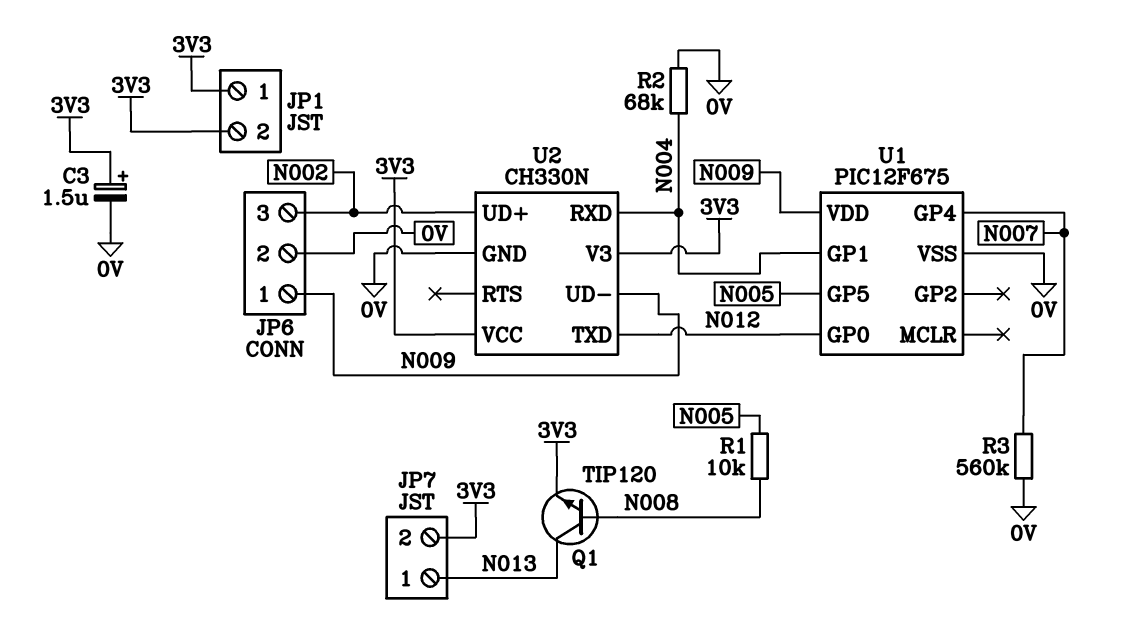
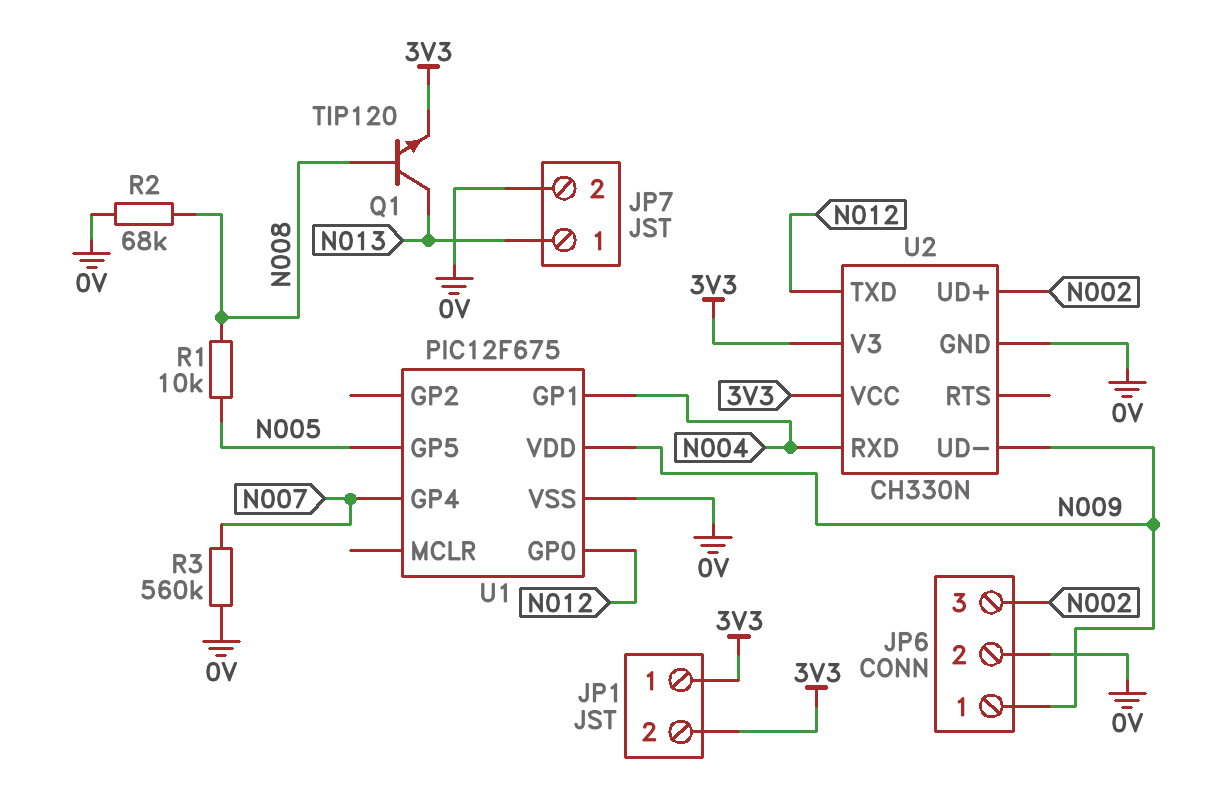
C3: 1.5uF (plus 3V3, minus 0V) -> none
JP7 pin 2: 3V3 -> 0V
R2: 68k (0V, N004) -> 68k (0V, N008)

